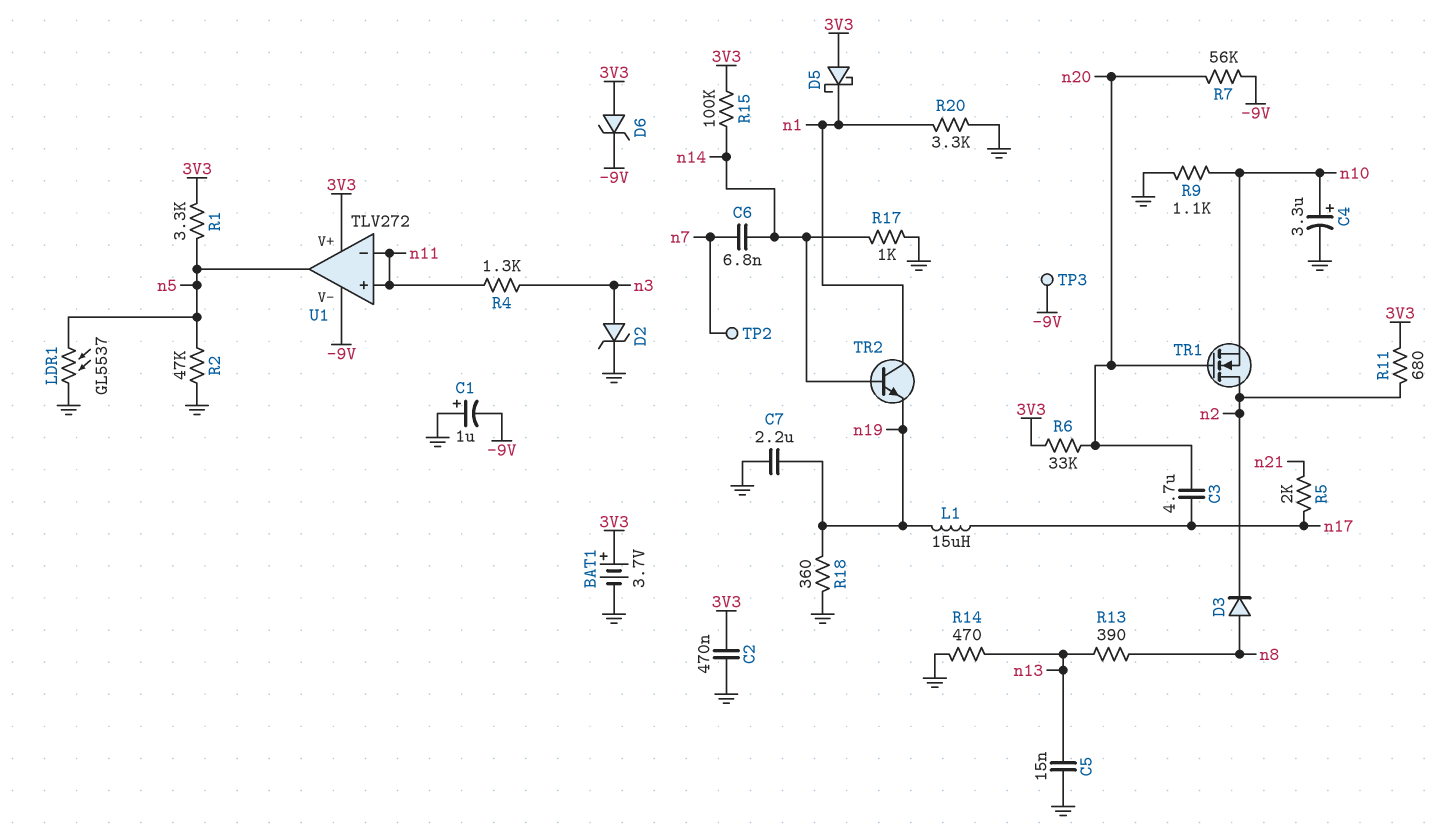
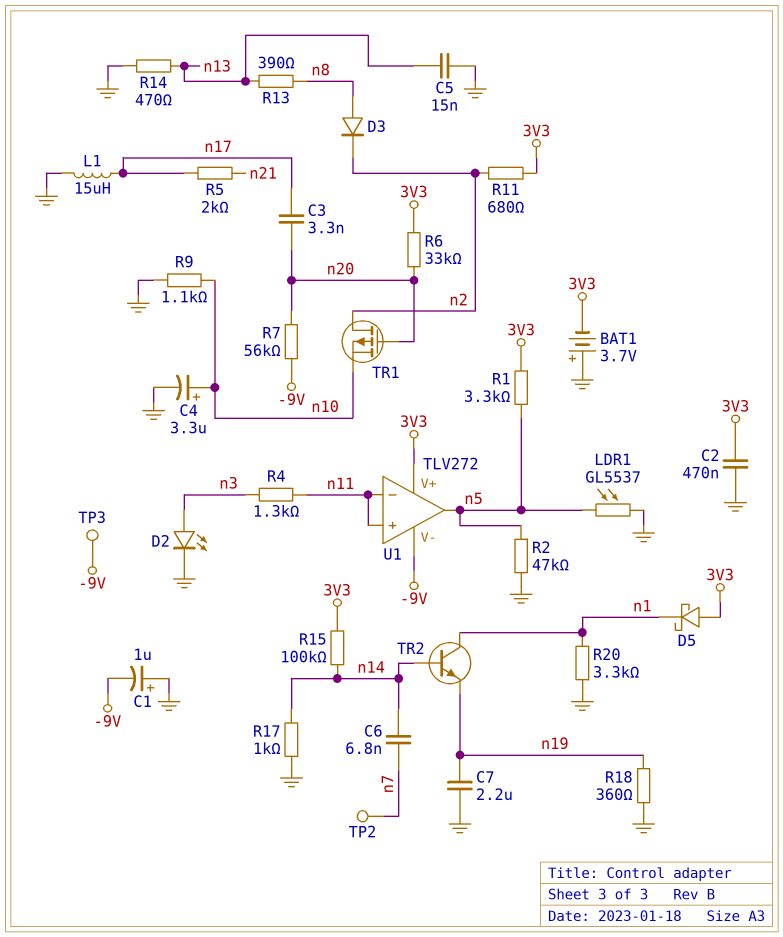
BAT1: 3.7V (plus 3V3, minus GND) -> 3.7V (plus GND, minus 3V3)
C3: 4.7uF (n17, n20) -> 3.3nF (n17, n20)
D2: zener (A n3, K GND) -> LED (A n3, K GND)
D6: zener (A 3V3, K -9V) -> none
L1: 15uH (n17, n19) -> 15uH (GND, n17)
TR1: NMOS (G n20, D n2, S n10) -> PMOS (G n20, D n2, S n10)

